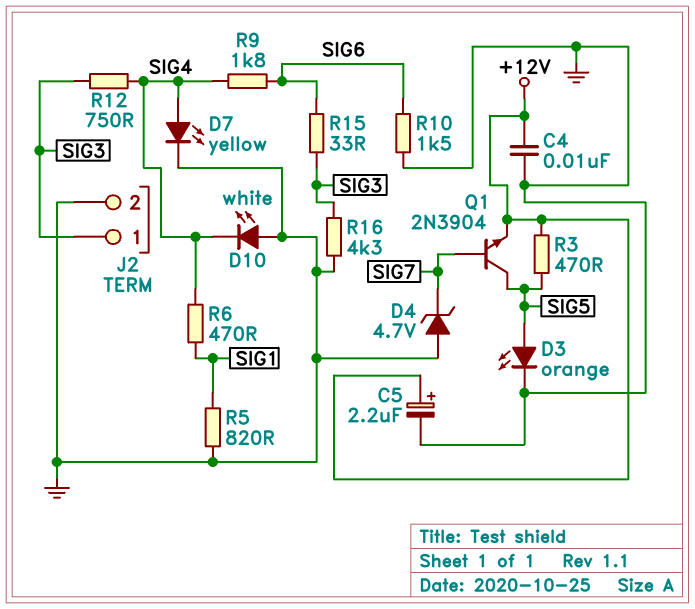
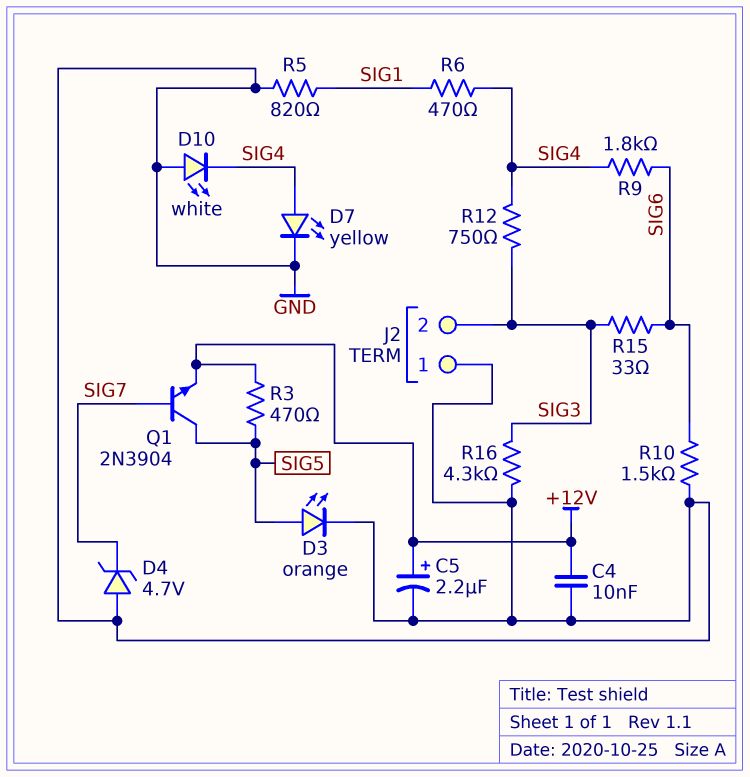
J2 pin 1: SIG3 -> GND
J2 pin 2: GND -> SIG3

